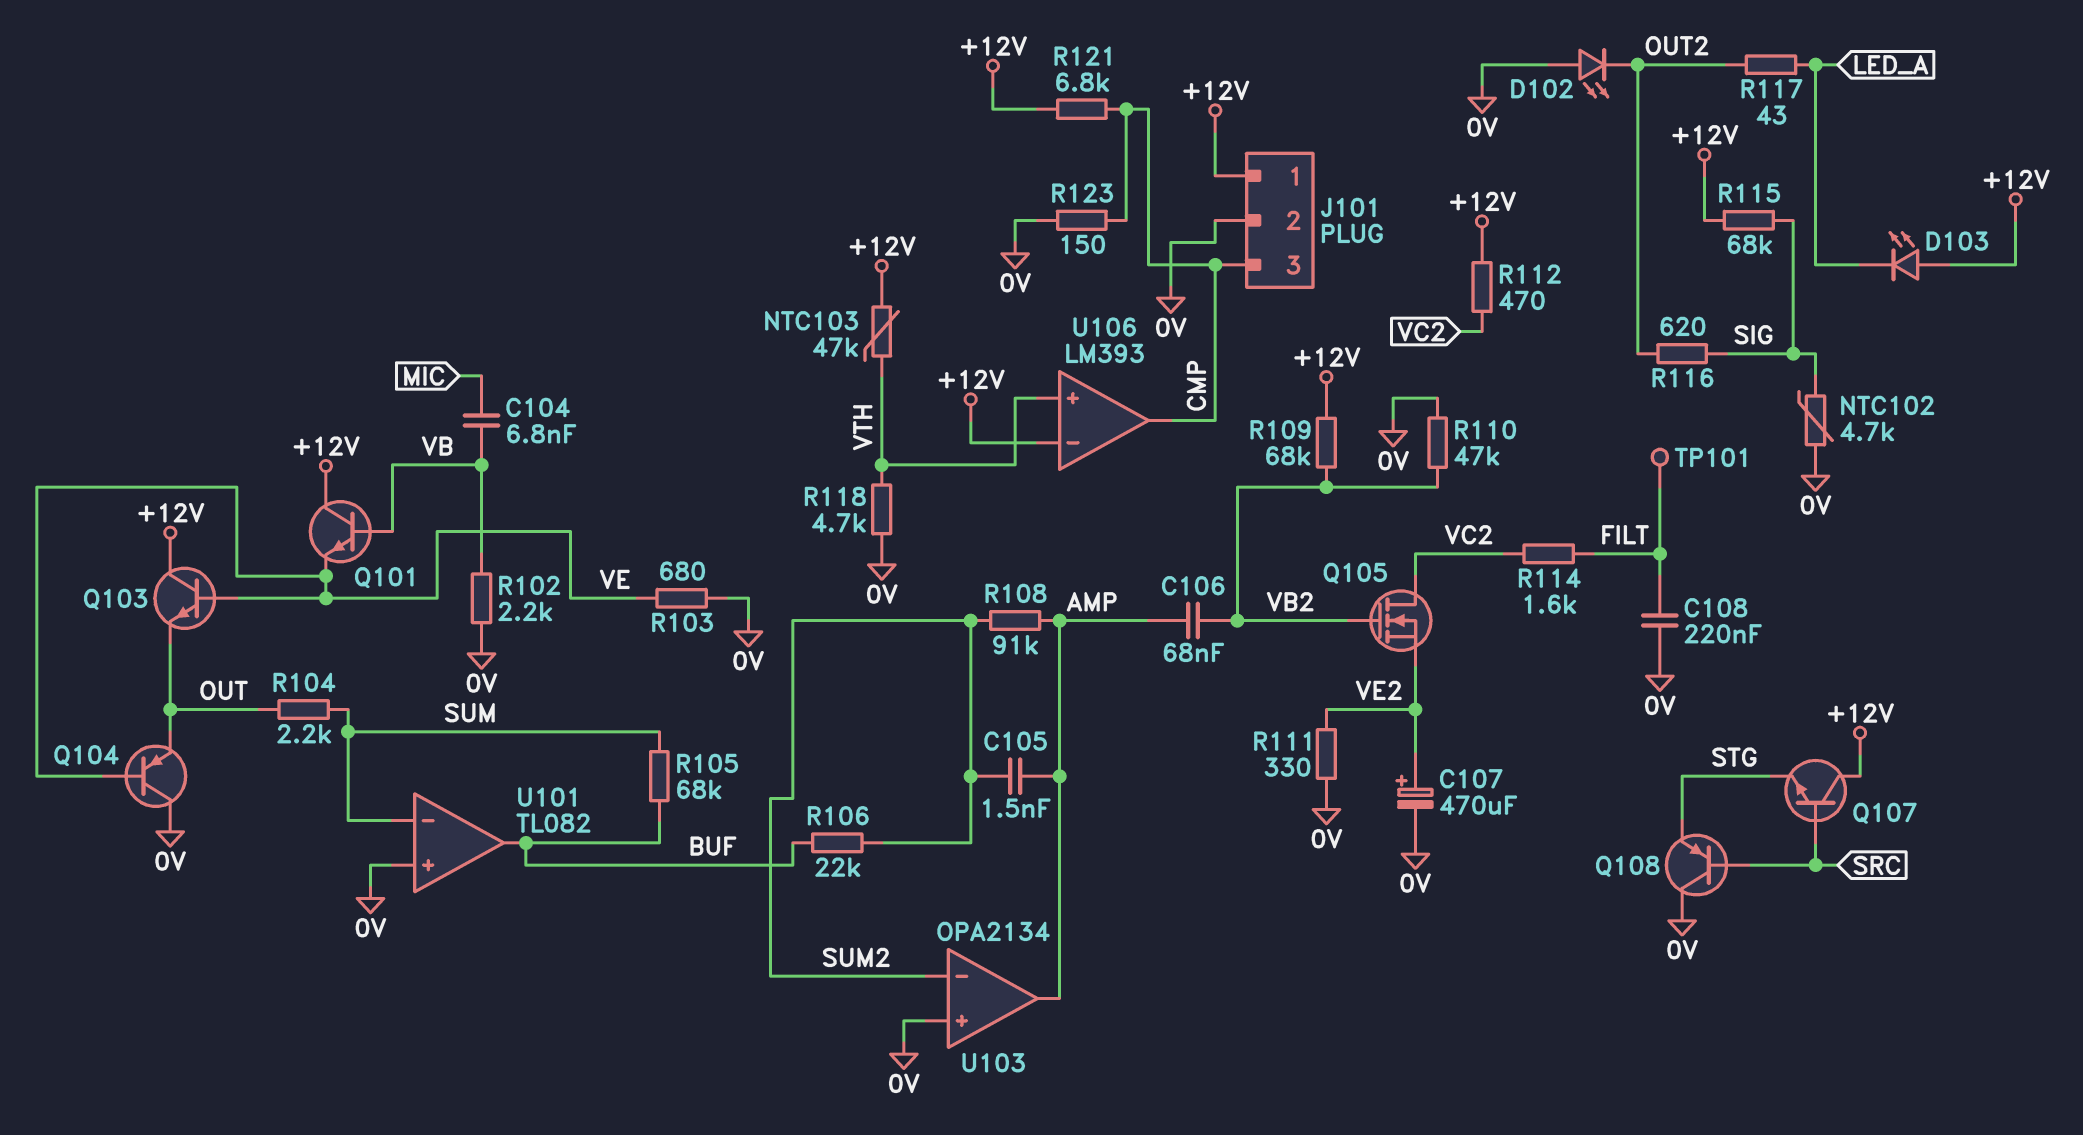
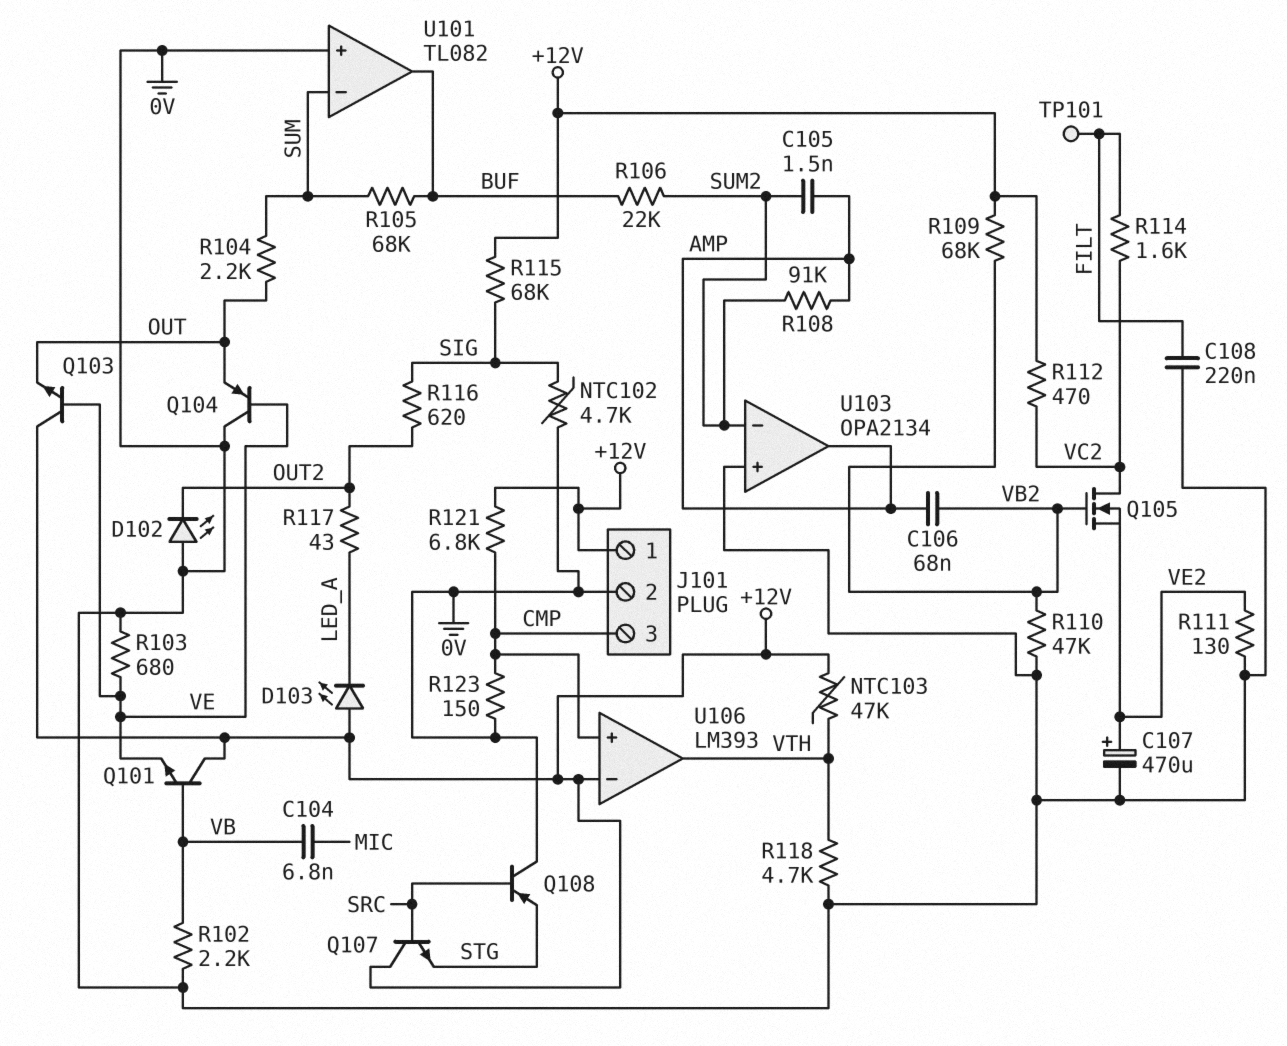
R111: 330 (0V, VE2) -> 130 (0V, VE2)
U106 pin in+: VTH -> CMP
U106 pin out: CMP -> VTH

